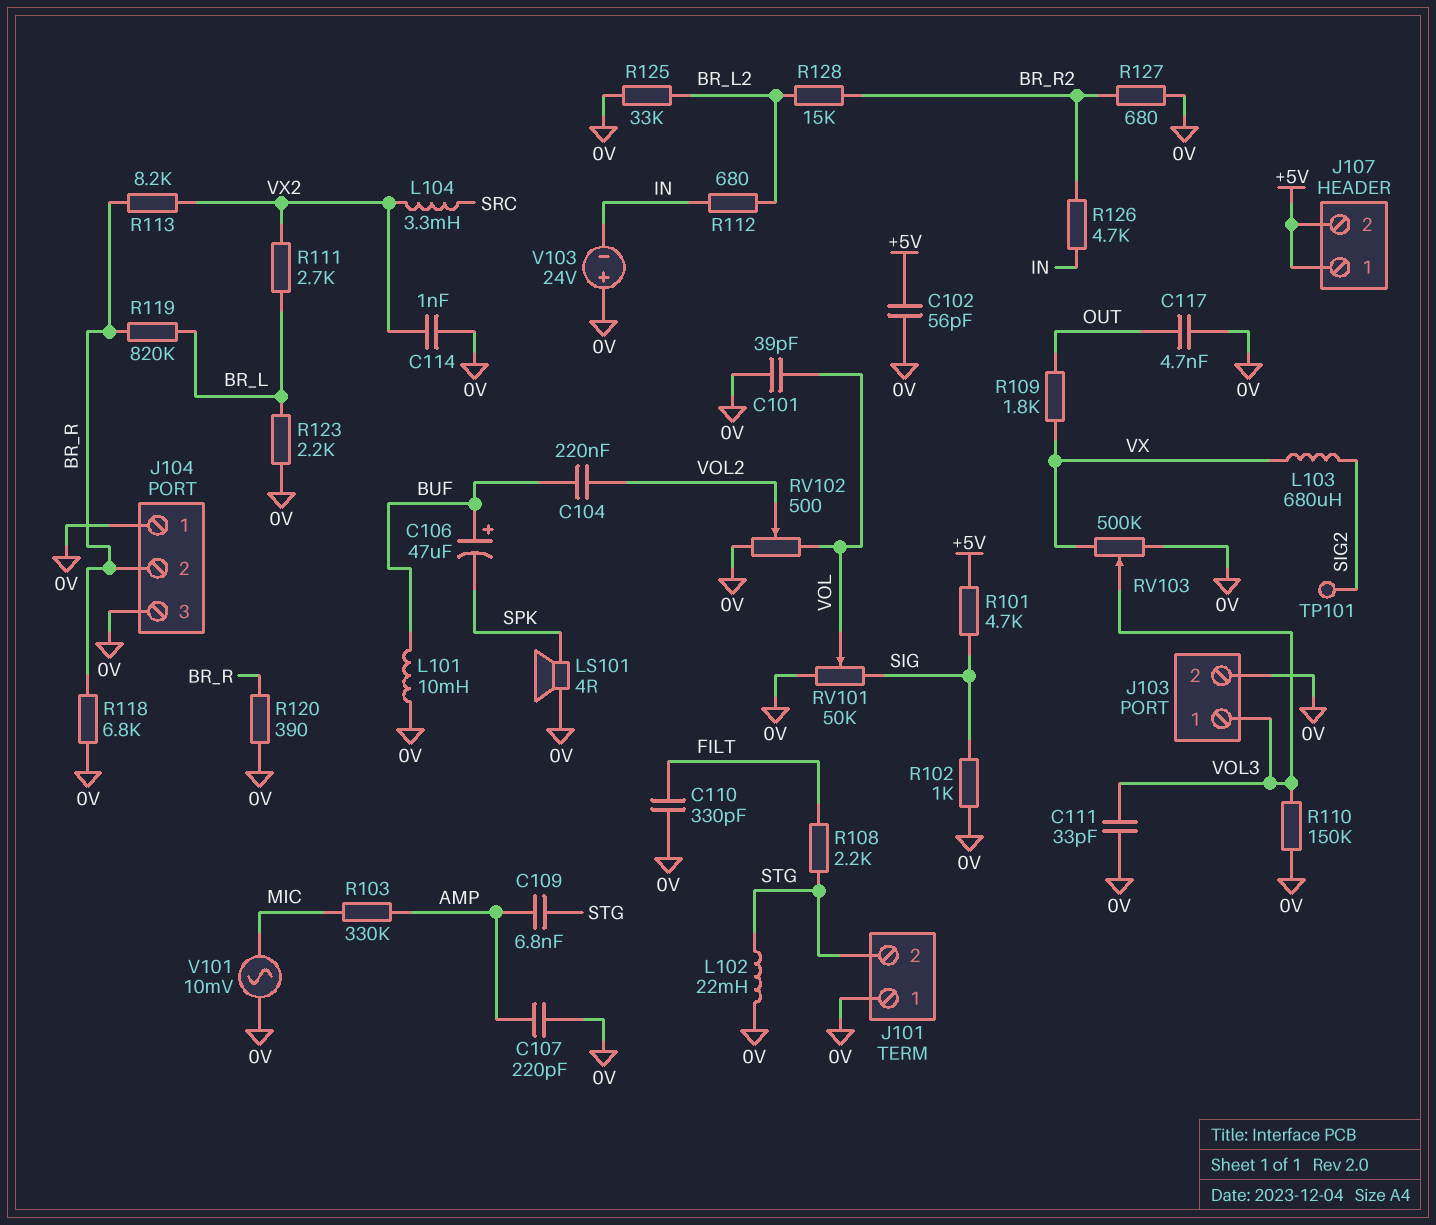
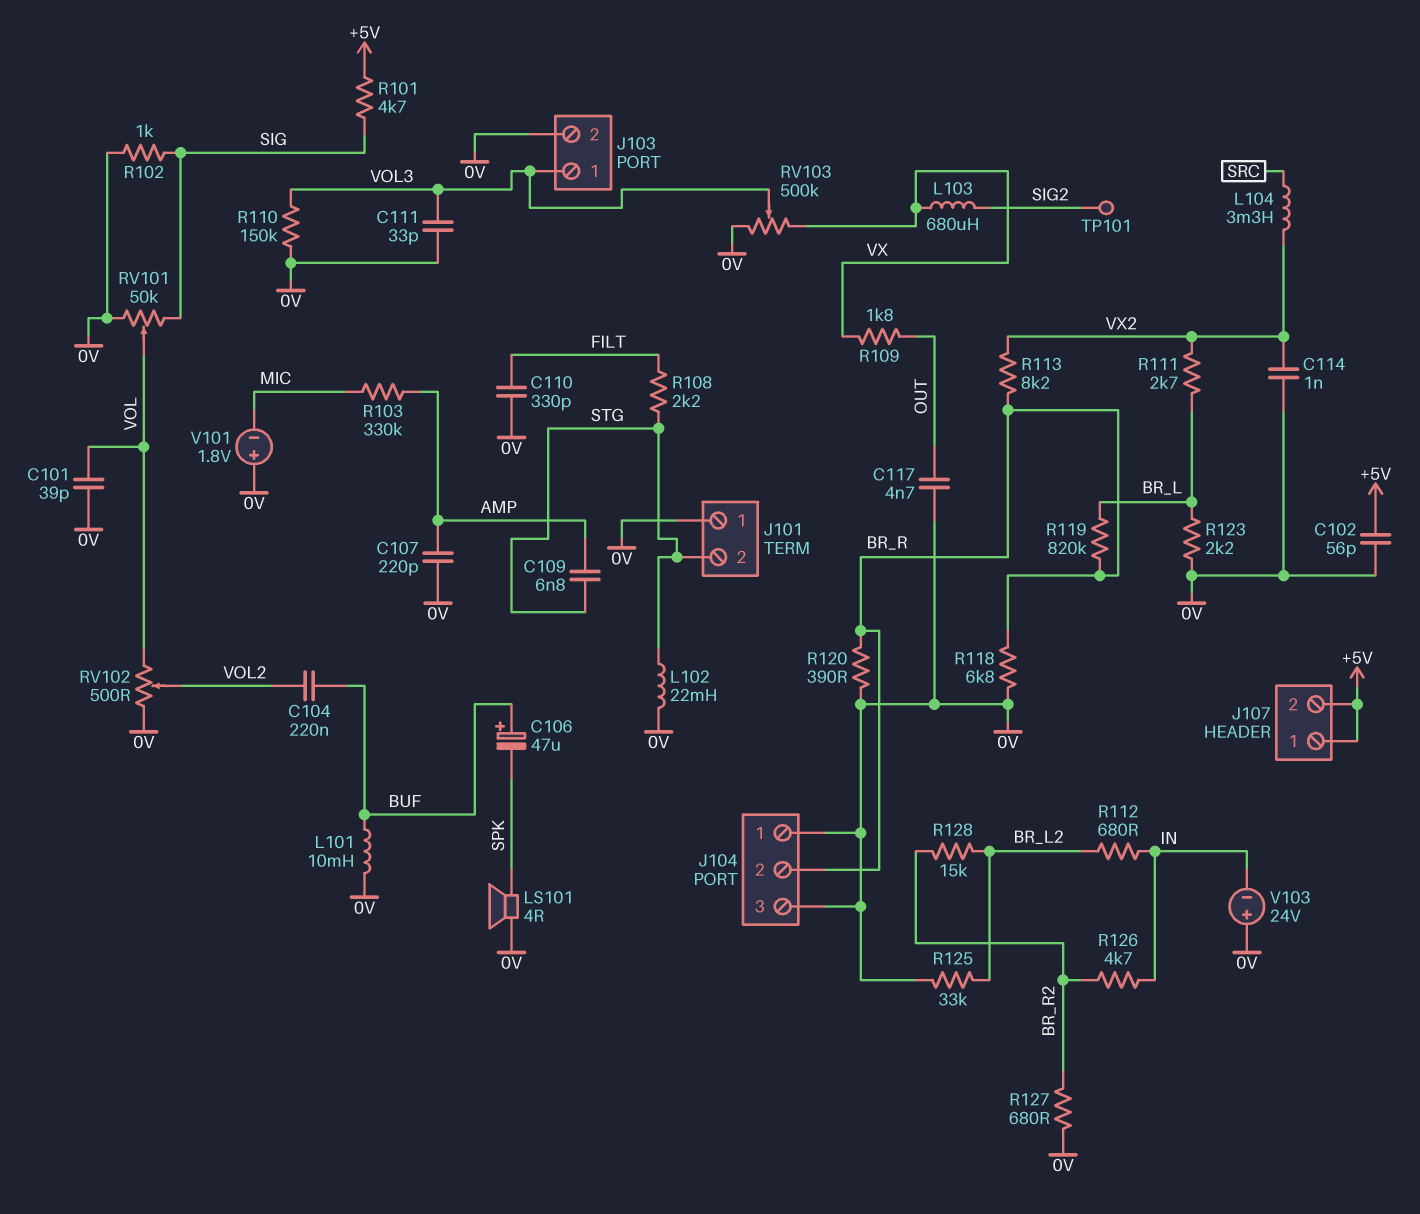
V101: AC 10mV (0V, MIC) -> 1.8V (plus 0V, minus MIC)

